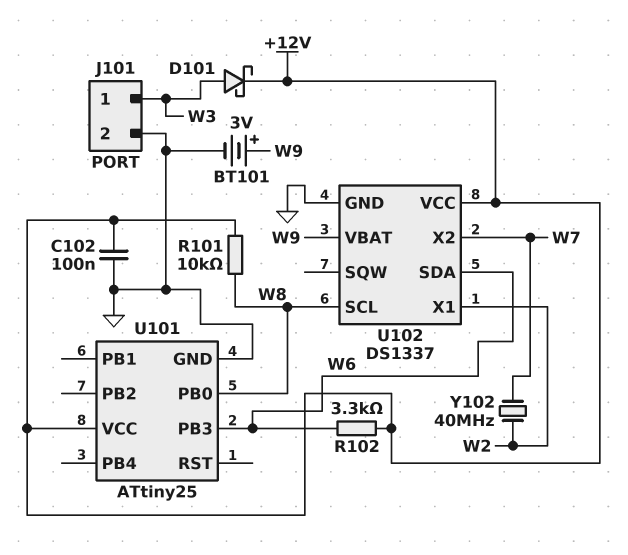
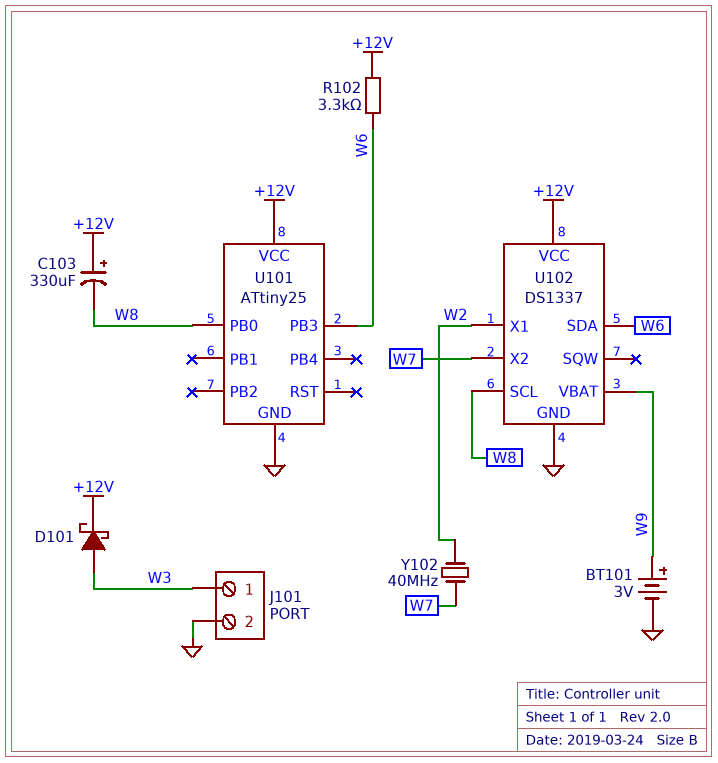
C102: 100nF (+12V, GND) -> none
C103: none -> 330uF (plus +12V, minus W8)
R101: 10k (+12V, W8) -> none

